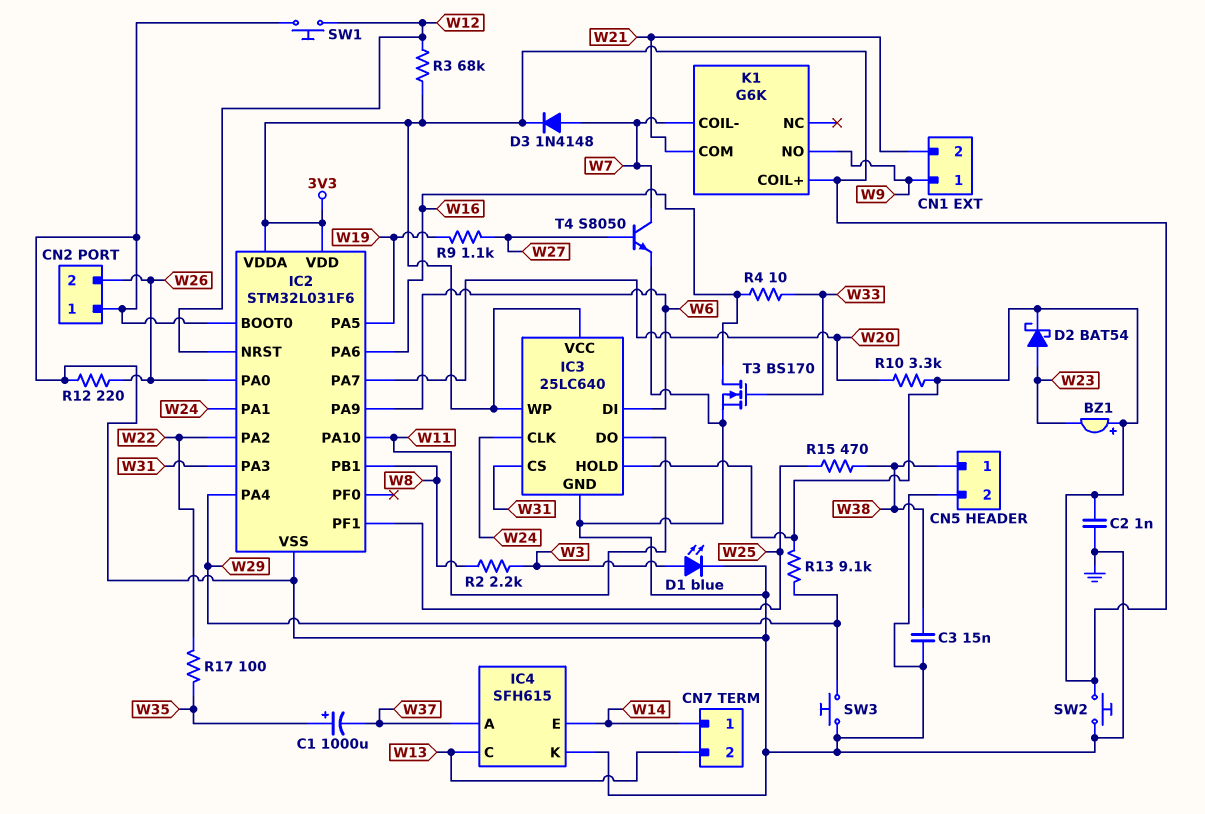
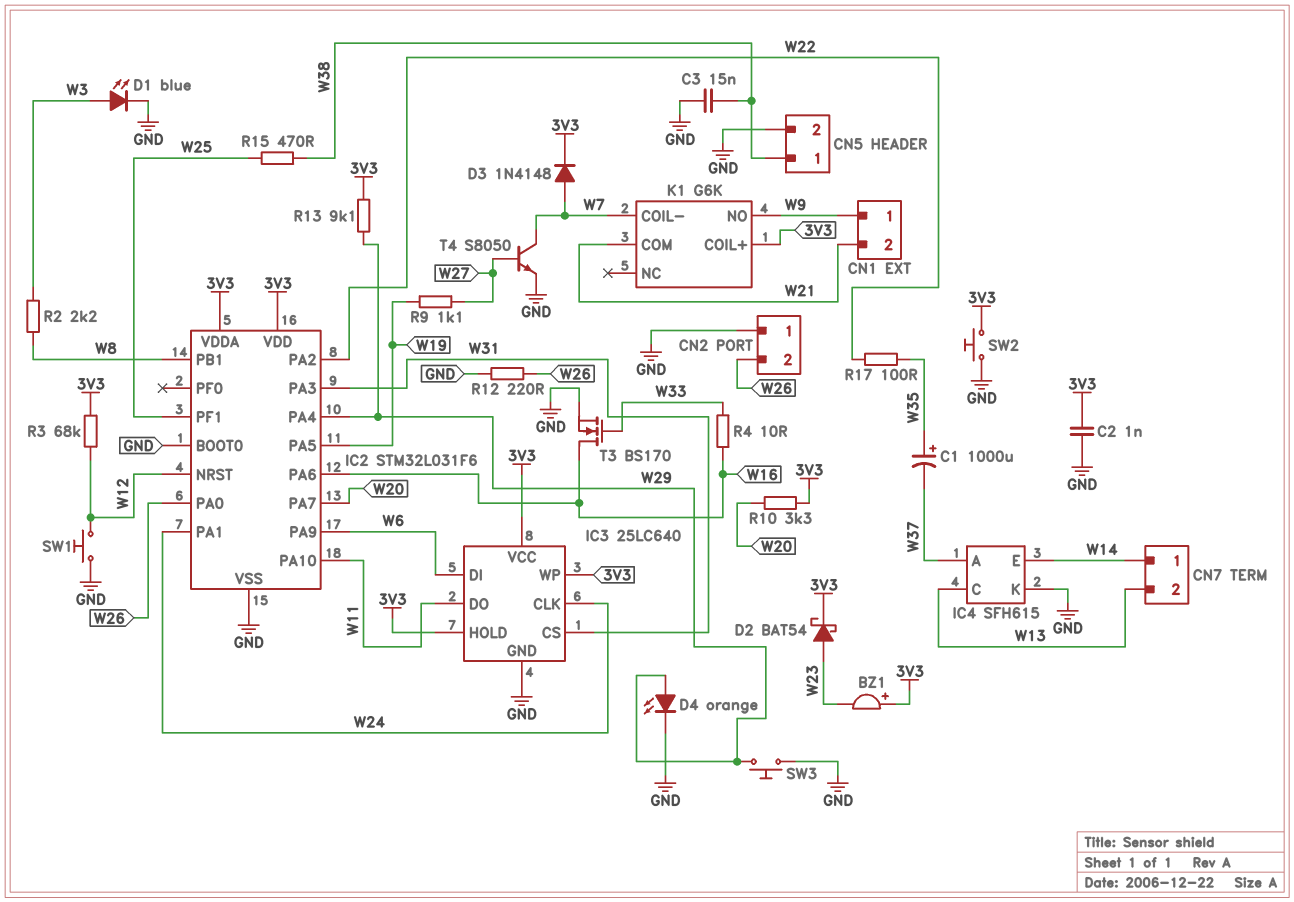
D4: none -> LED orange (A W29, K GND)

